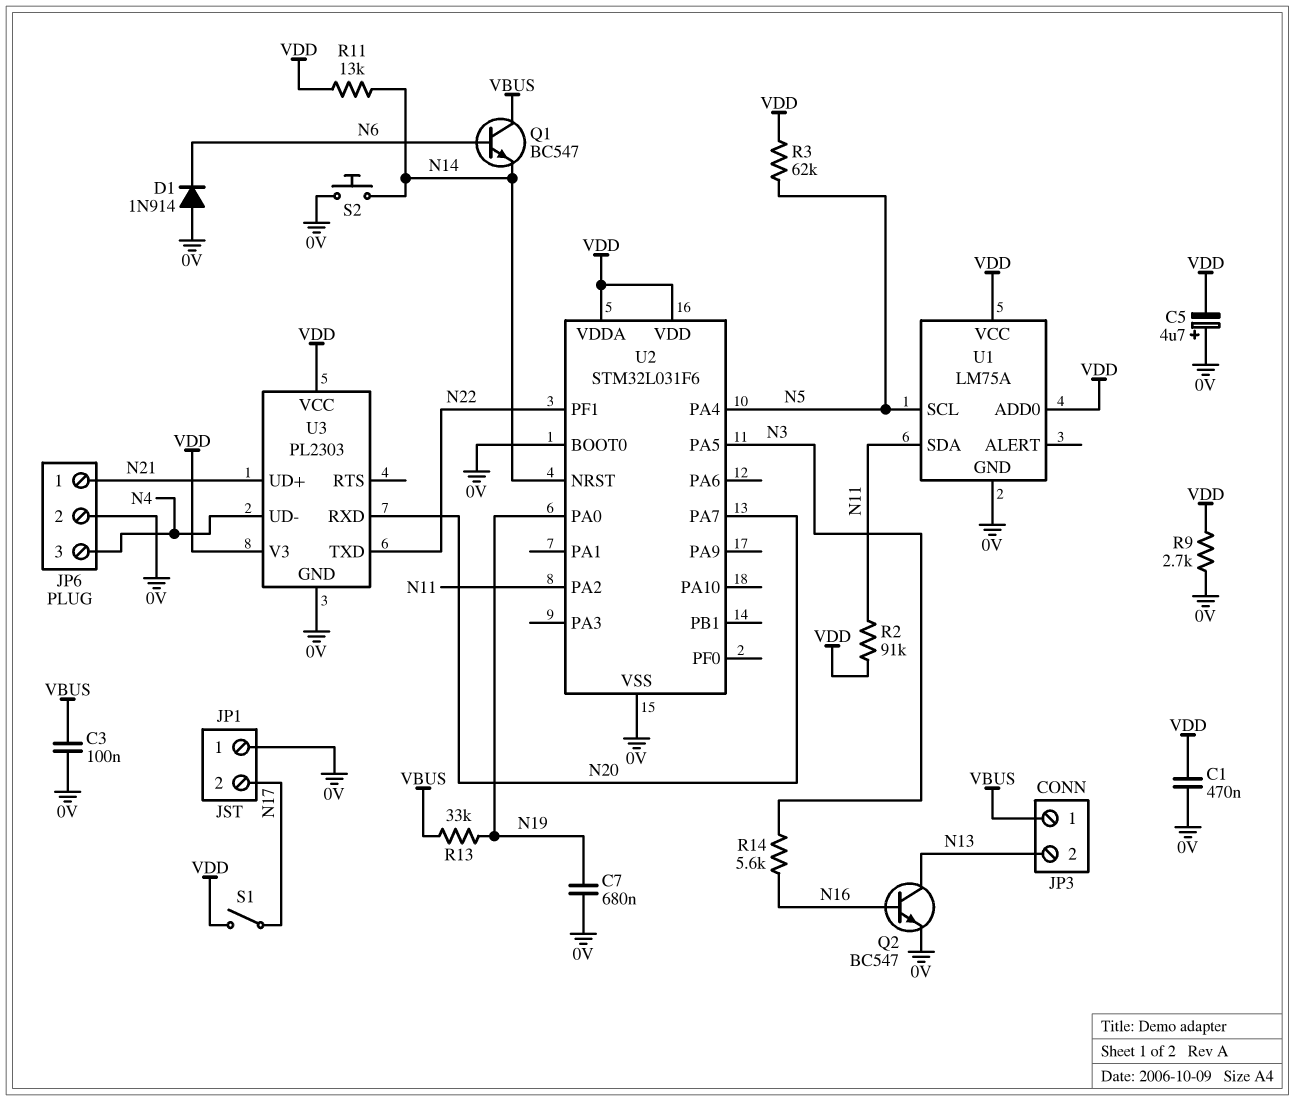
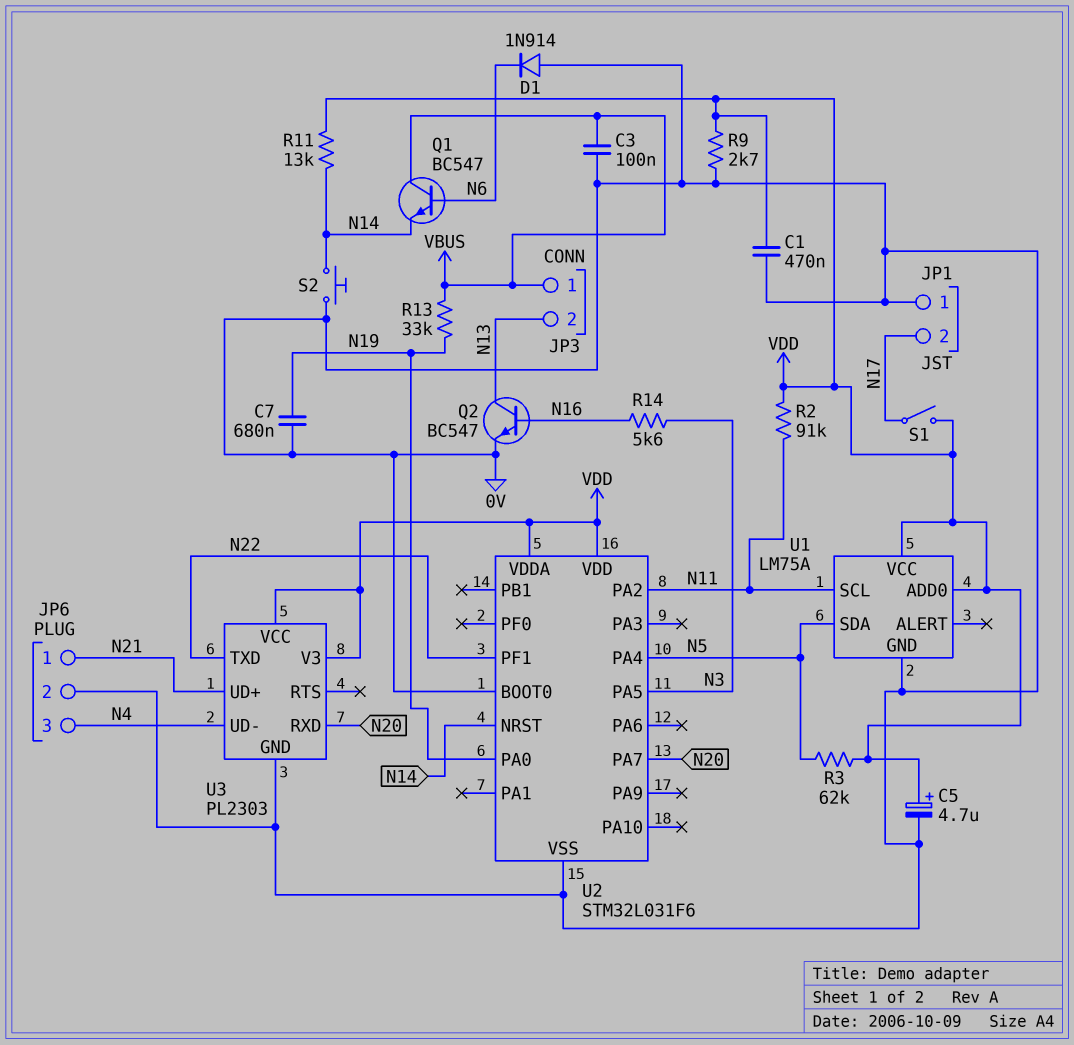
C5: 4.7uF (plus 0V, minus VDD) -> 4.7uF (plus VDD, minus 0V)
U1 pin SCL: N5 -> N11
U1 pin SDA: N11 -> N5

